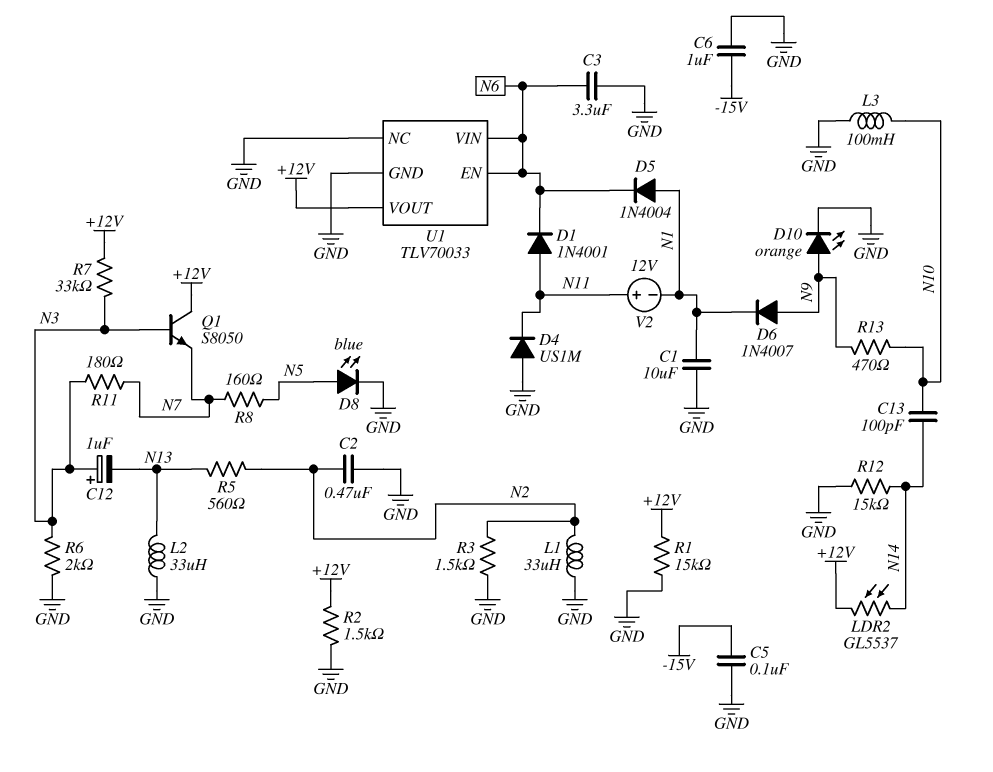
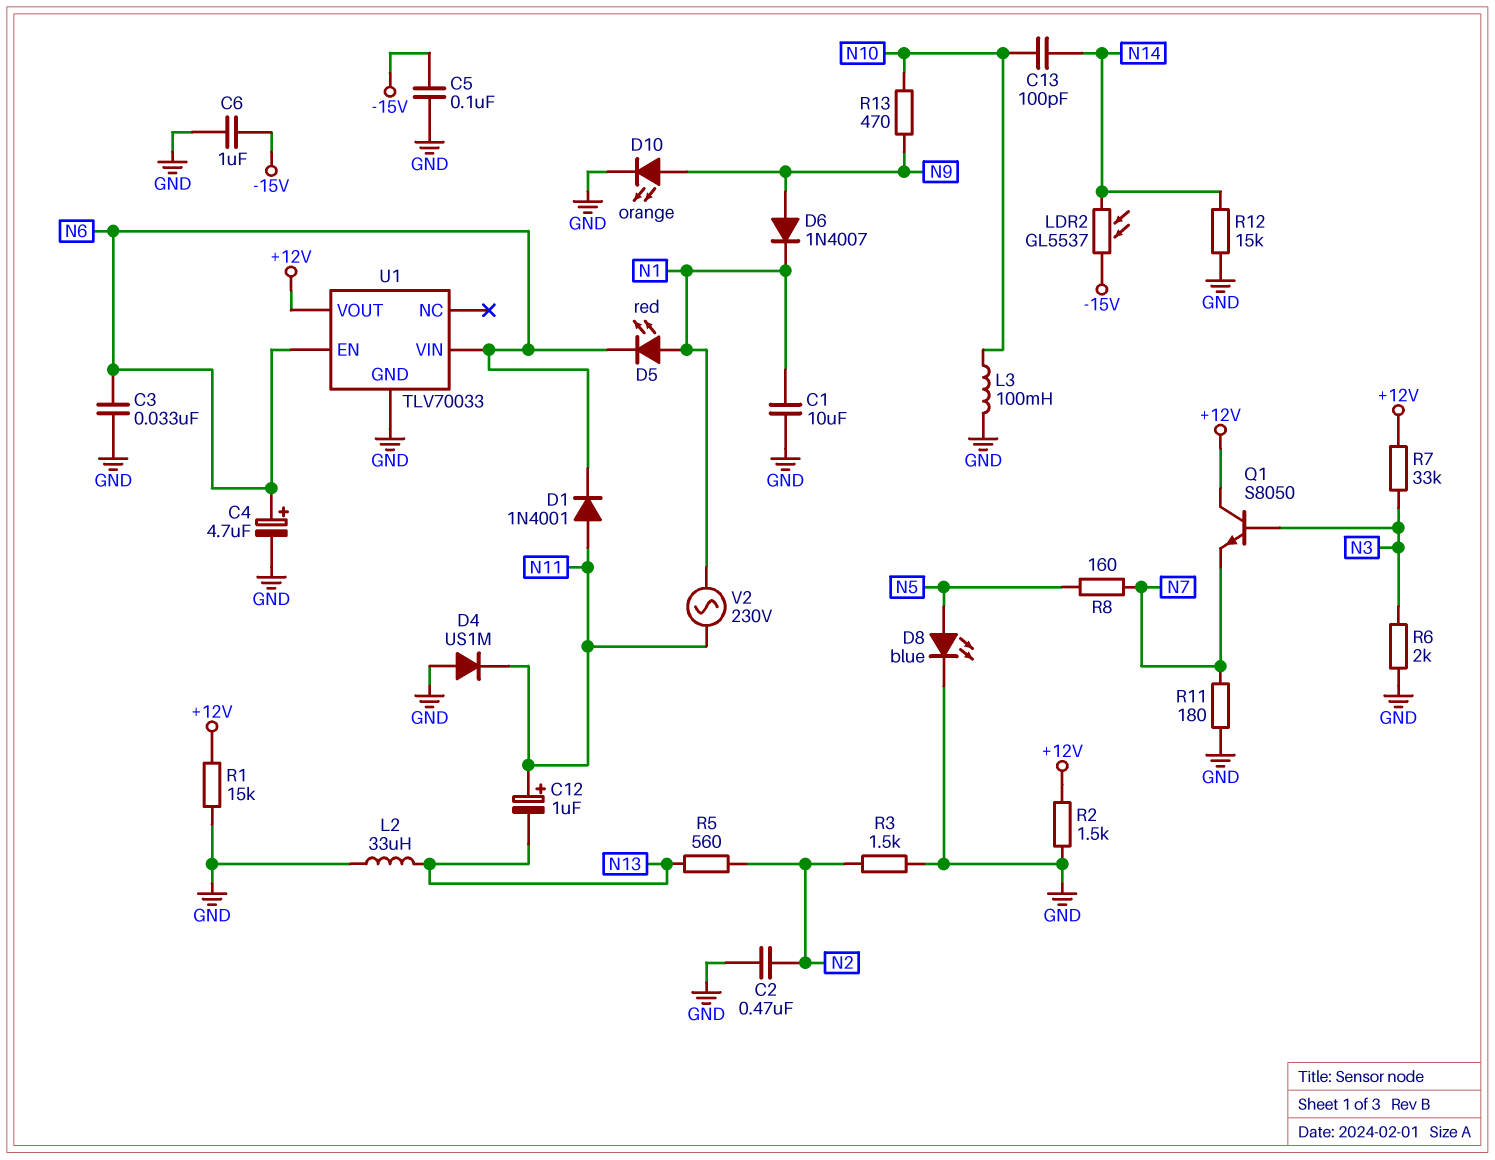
C3: 3.3uF (GND, N6) -> 33nF (GND, N6)
C4: none -> 4.7uF (plus N6, minus GND)
C12: 1uF (plus N3, minus N13) -> 1uF (plus N11, minus N13)
D5: diode 1N4004 (A N1, K N6) -> LED red (A N1, K N6)
L1: 33uH (GND, N2) -> none
LDR2: GL5537 (+12V, N14) -> GL5537 (-15V, N14)
R11: 180 (N3, N7) -> 180 (GND, N7)
U1 pin NC: GND -> none
V2: 12V (plus N11, minus N1) -> AC 230V (N1, N11)

